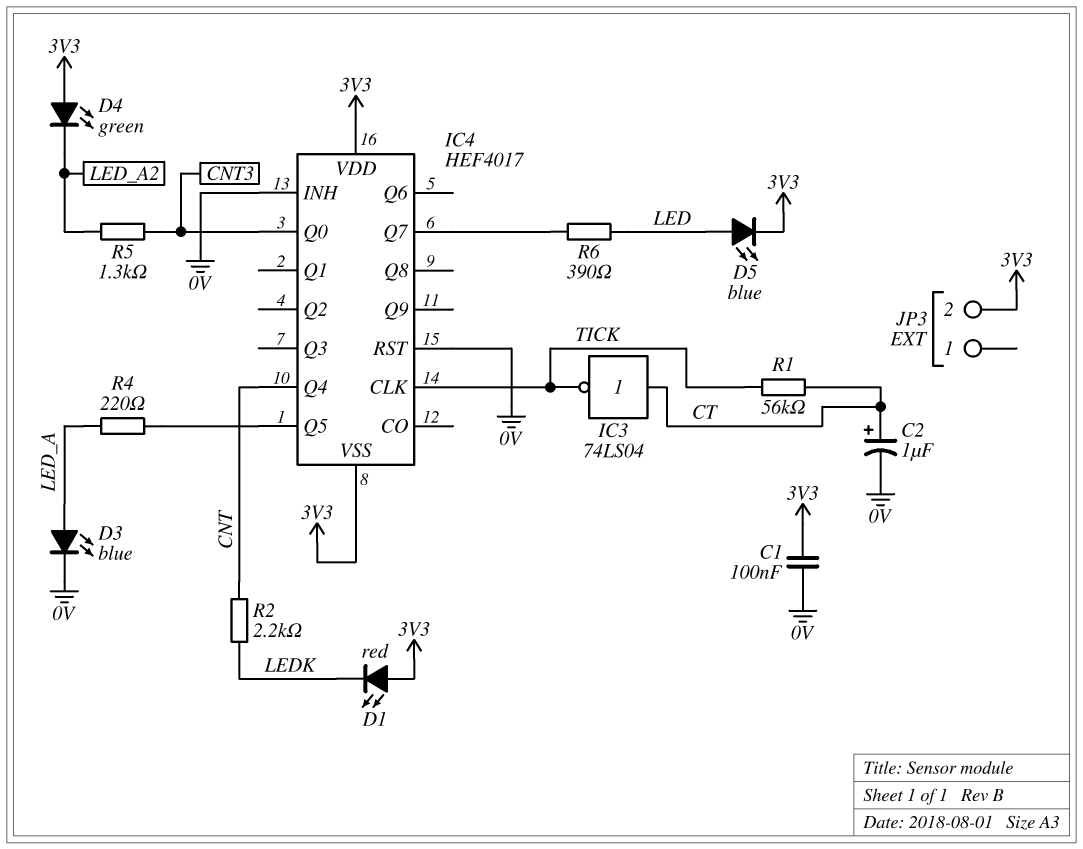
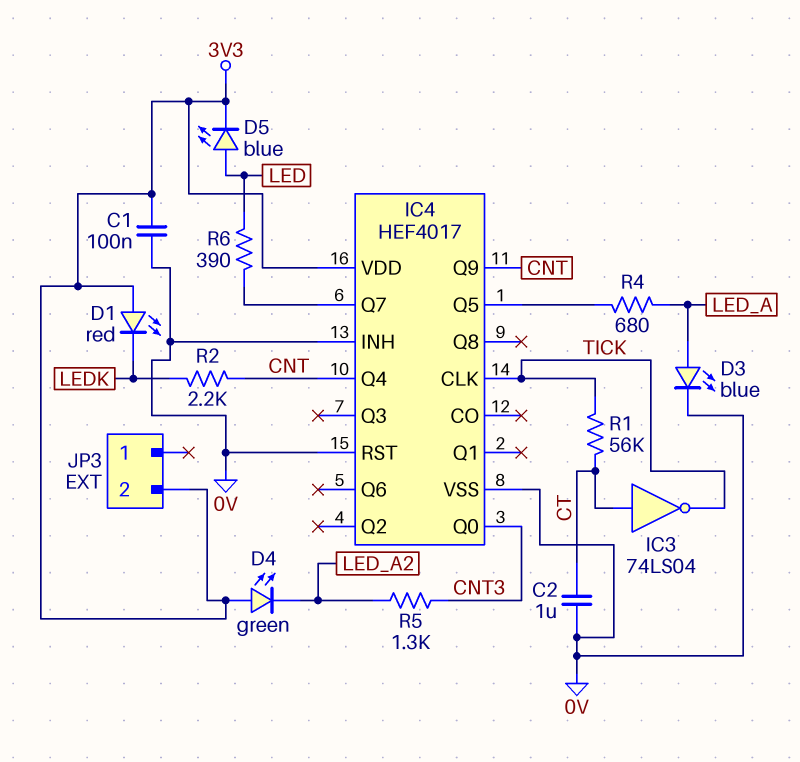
C2: 1uF (plus CT, minus 0V) -> 1uF (0V, CT)
IC4 pin Q9: none -> CNT
IC4 pin VSS: 3V3 -> 0V
R4: 220 (IC4/Q5, LED_A) -> 680 (IC4/Q5, LED_A)

